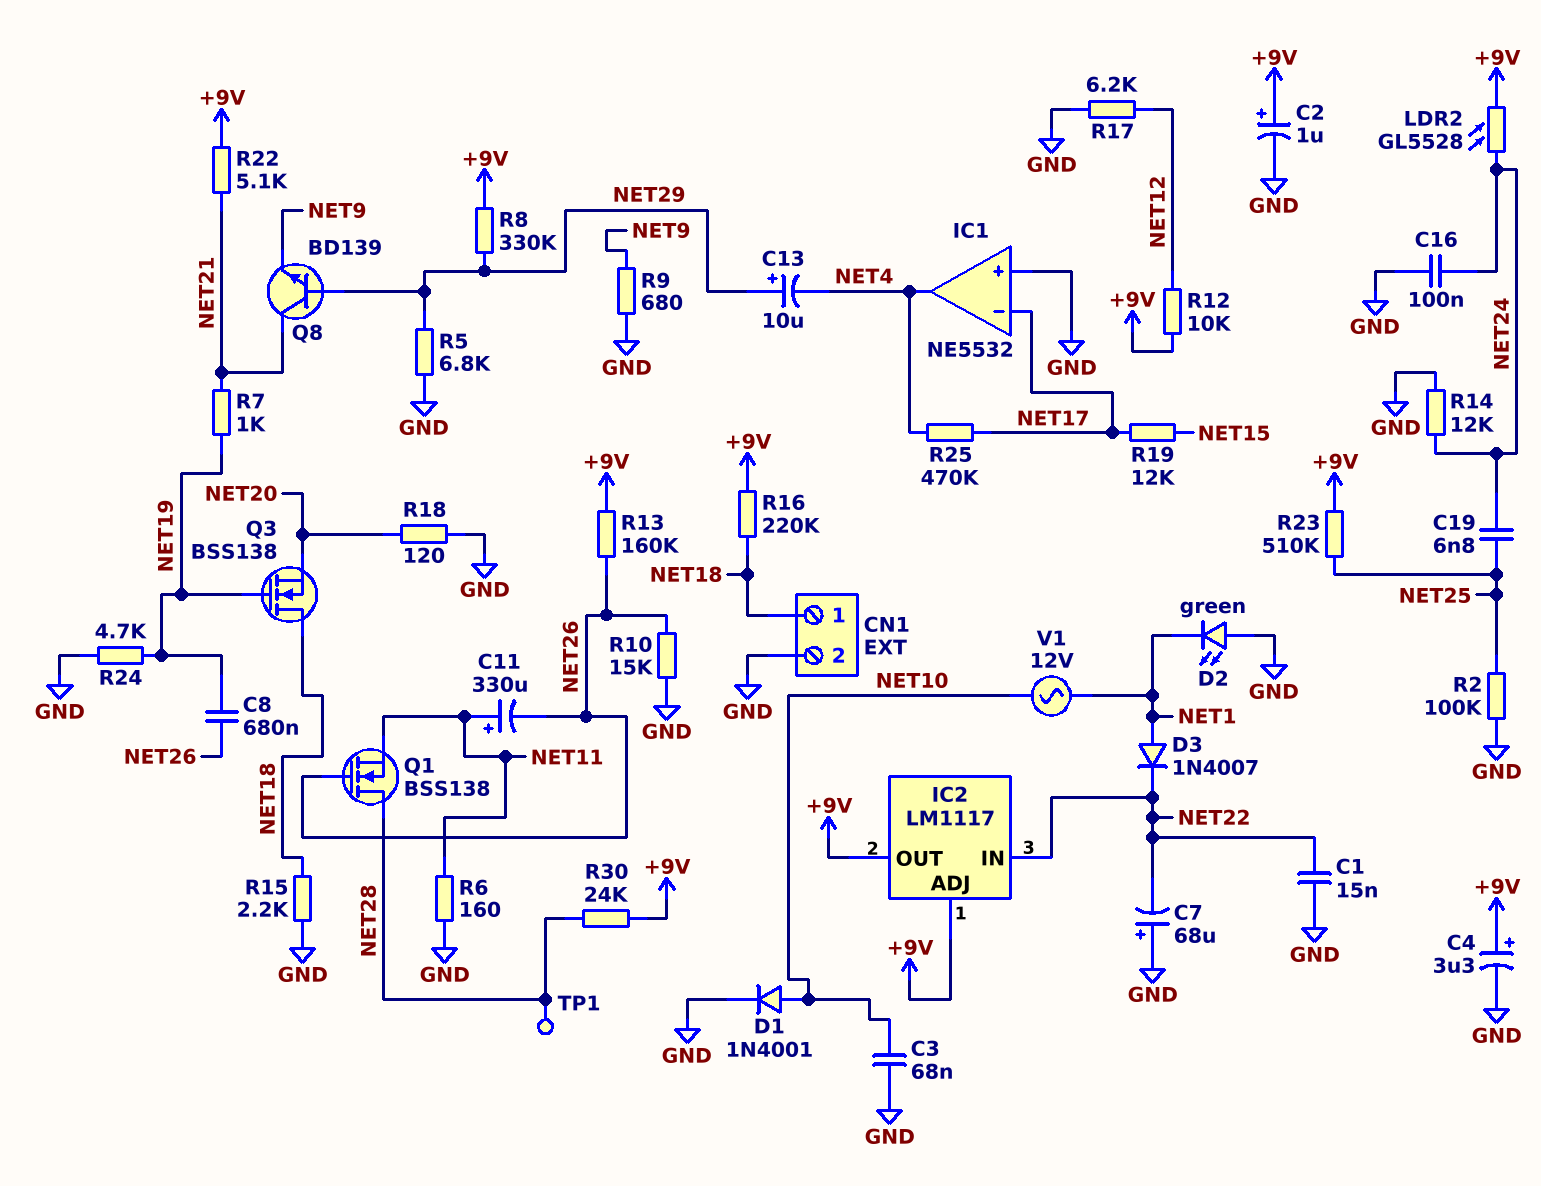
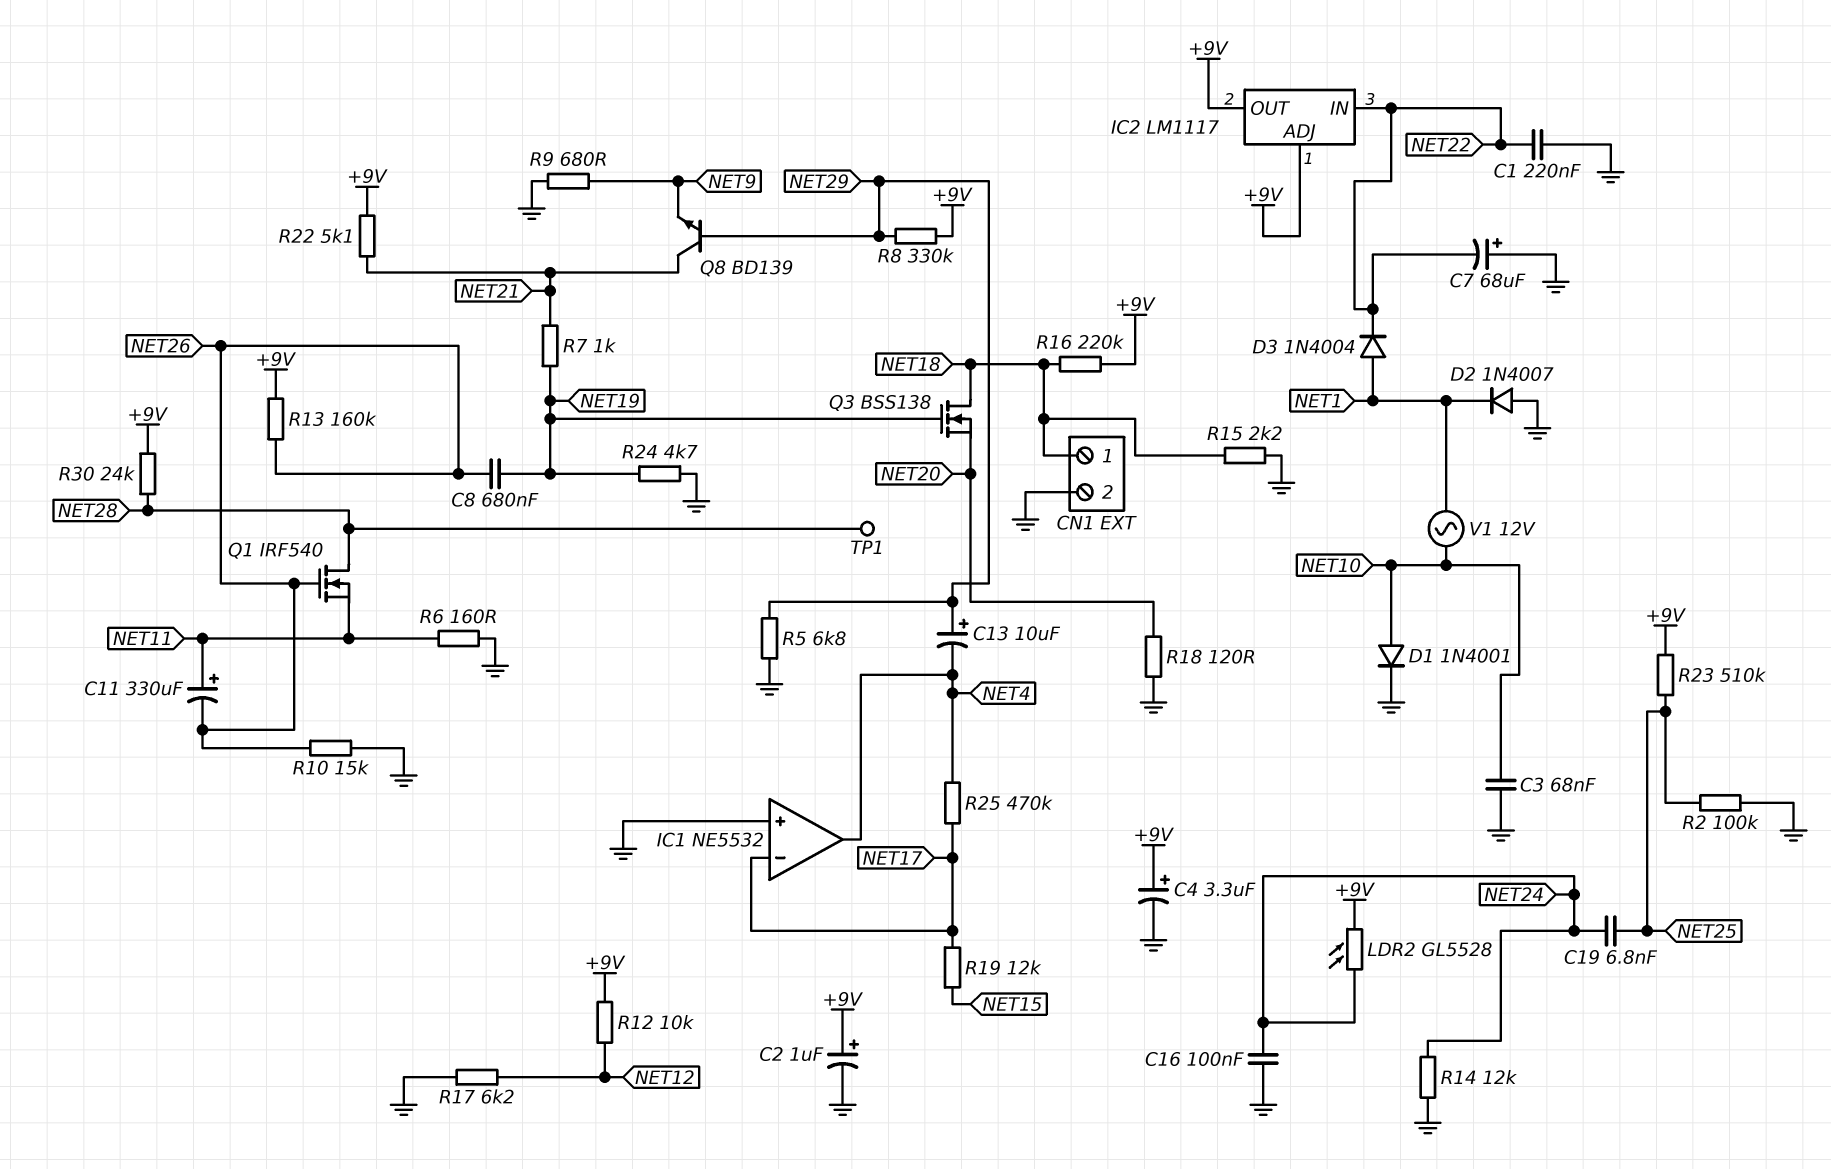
C1: 15nF (GND, NET22) -> 220nF (GND, NET22)
D2: LED green (A GND, K NET1) -> diode 1N4007 (A GND, K NET1)
D3: diode 1N4007 (A NET1, K NET22) -> diode 1N4004 (A NET1, K NET22)
Q1: NMOS BSS138 (G NET26, D NET28, S NET11) -> NMOS IRF540 (G NET26, D NET28, S NET11)

